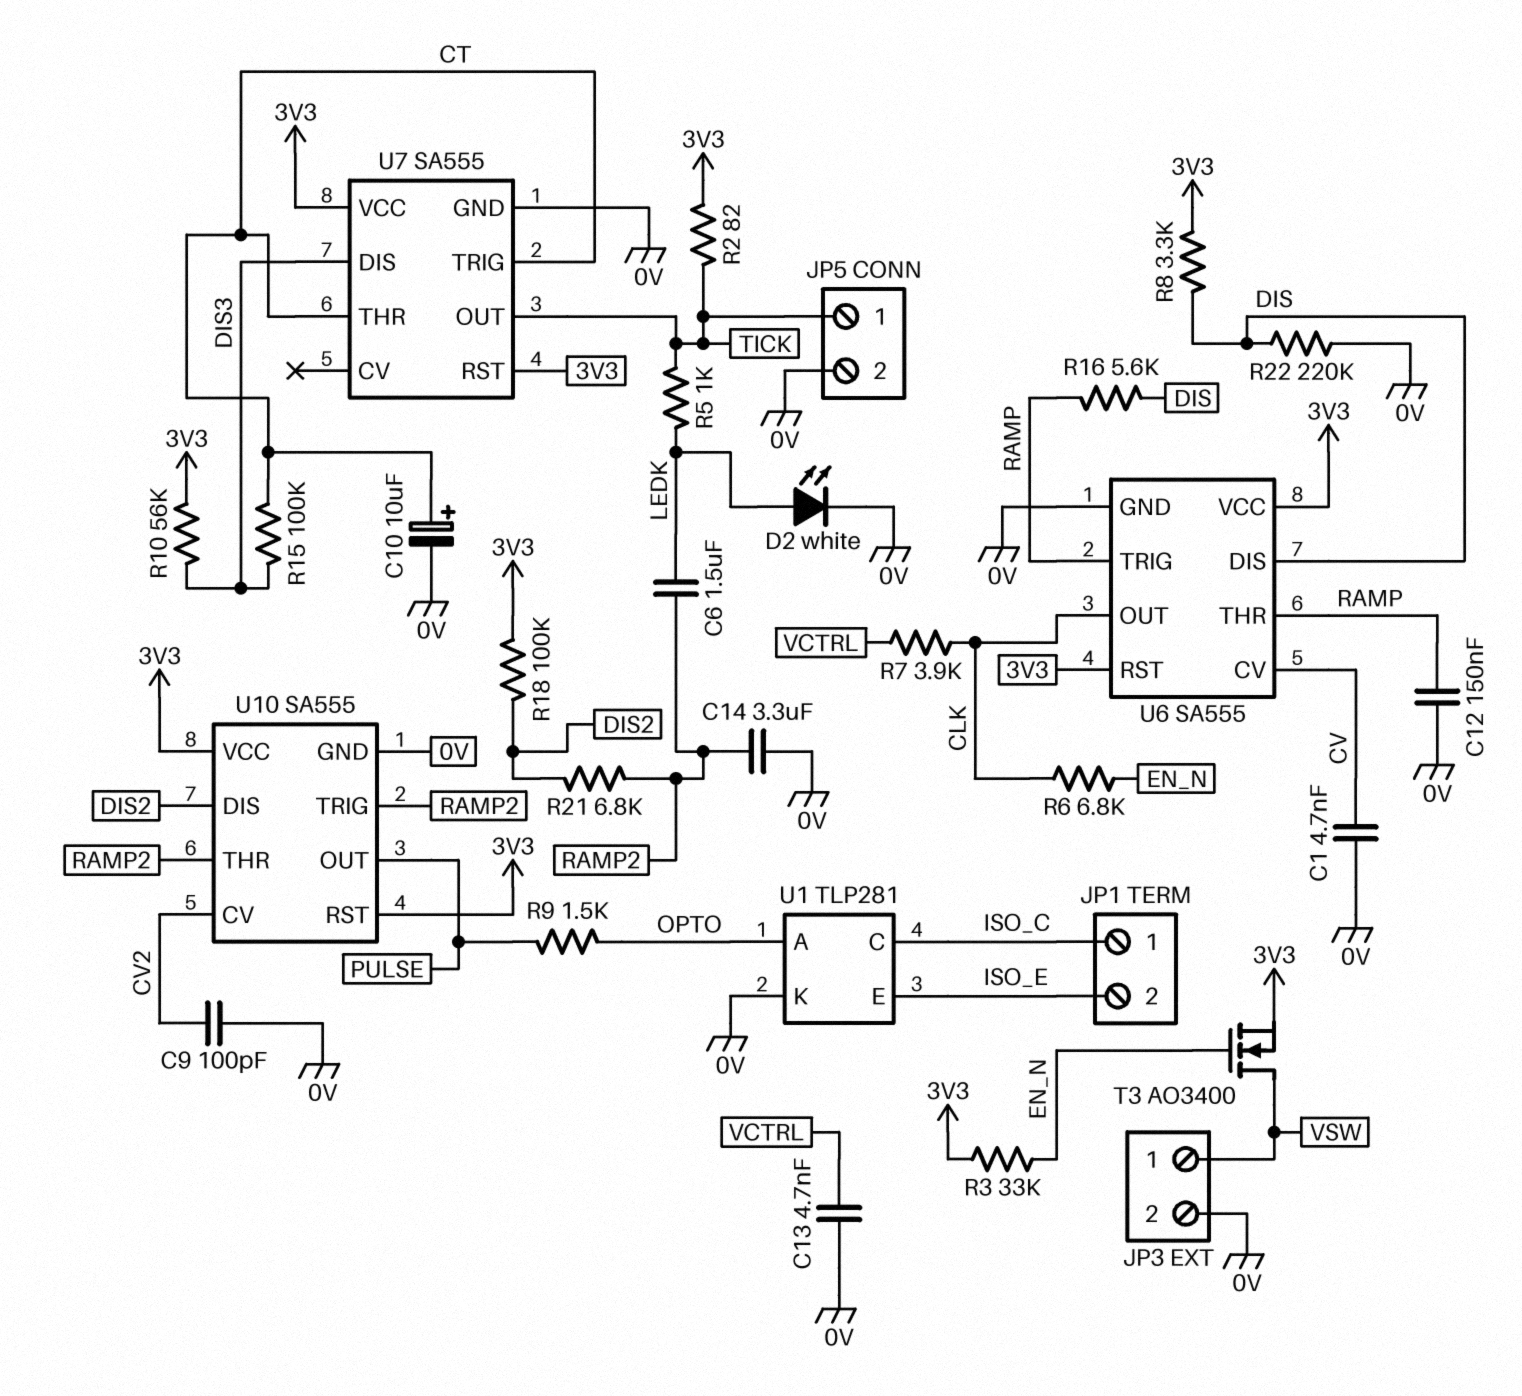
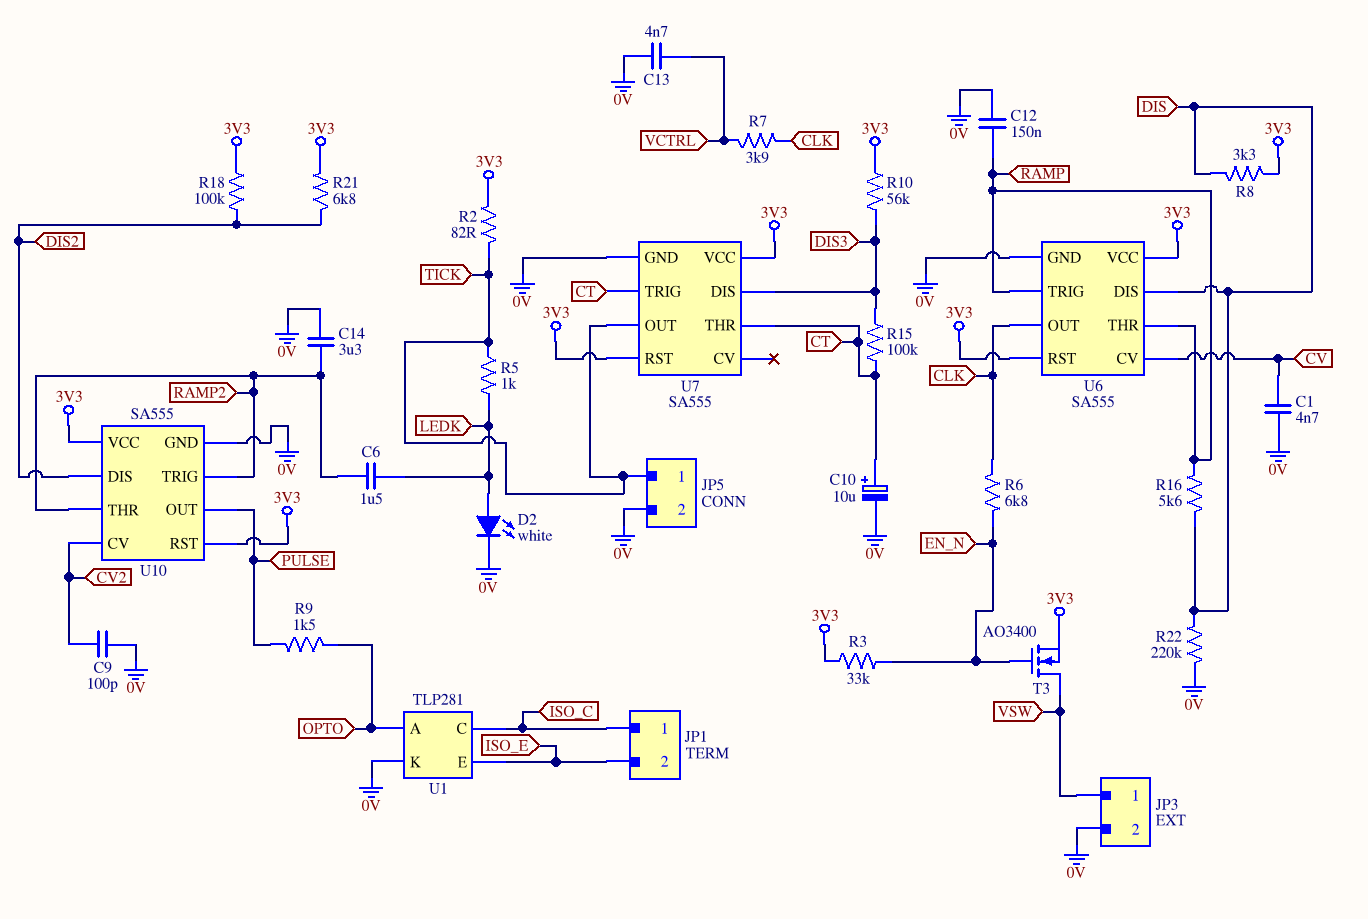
R21: 6.8k (DIS2, RAMP2) -> 6.8k (3V3, DIS2)

